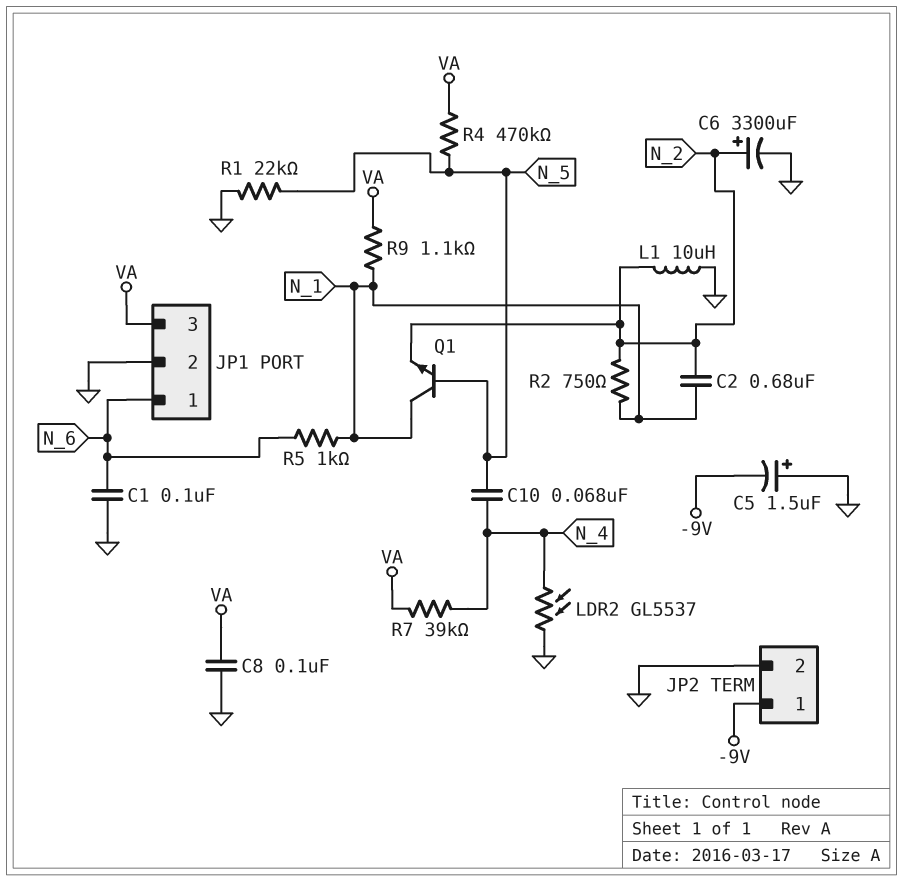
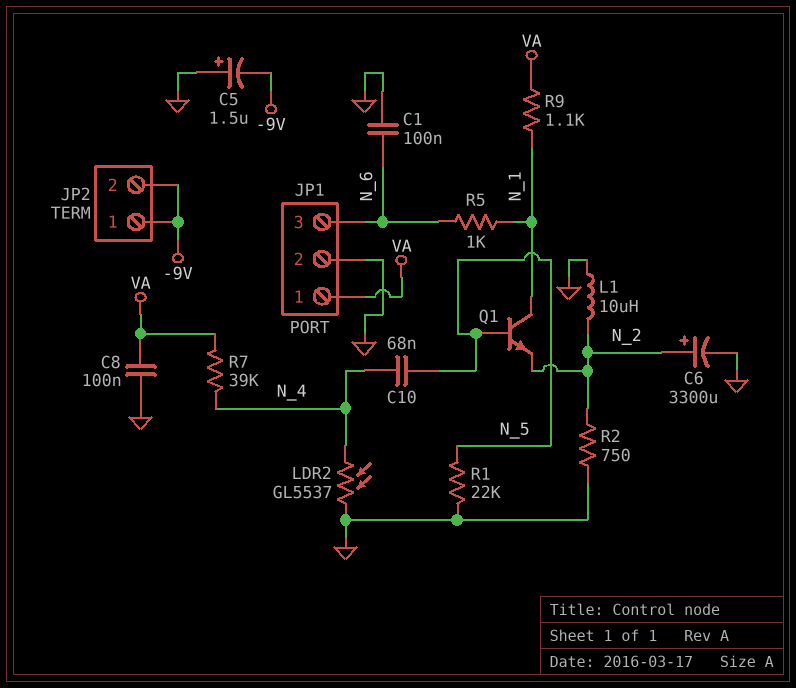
C2: 680nF (N_1, N_2) -> none
JP1 pin 1: N_6 -> VA
JP1 pin 3: VA -> N_6
JP2 pin 2: GND -> -9V
R2: 750 (N_1, N_2) -> 750 (GND, N_2)
R4: 470k (N_5, VA) -> none

